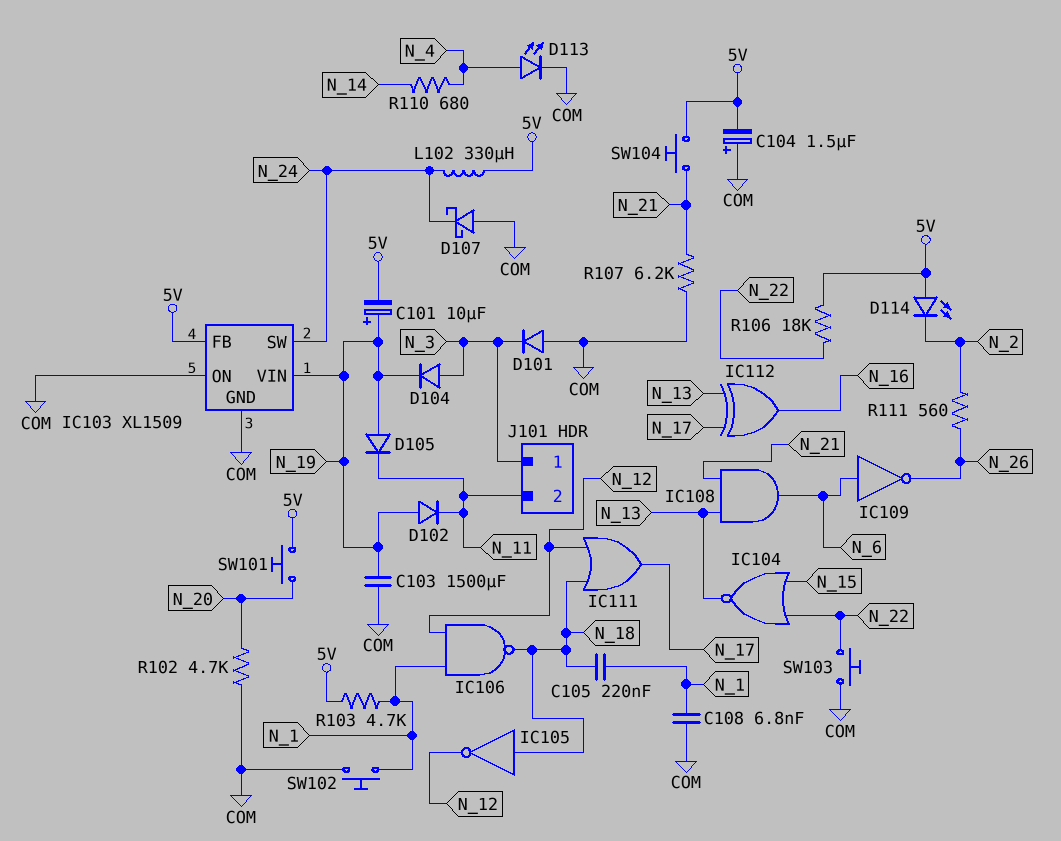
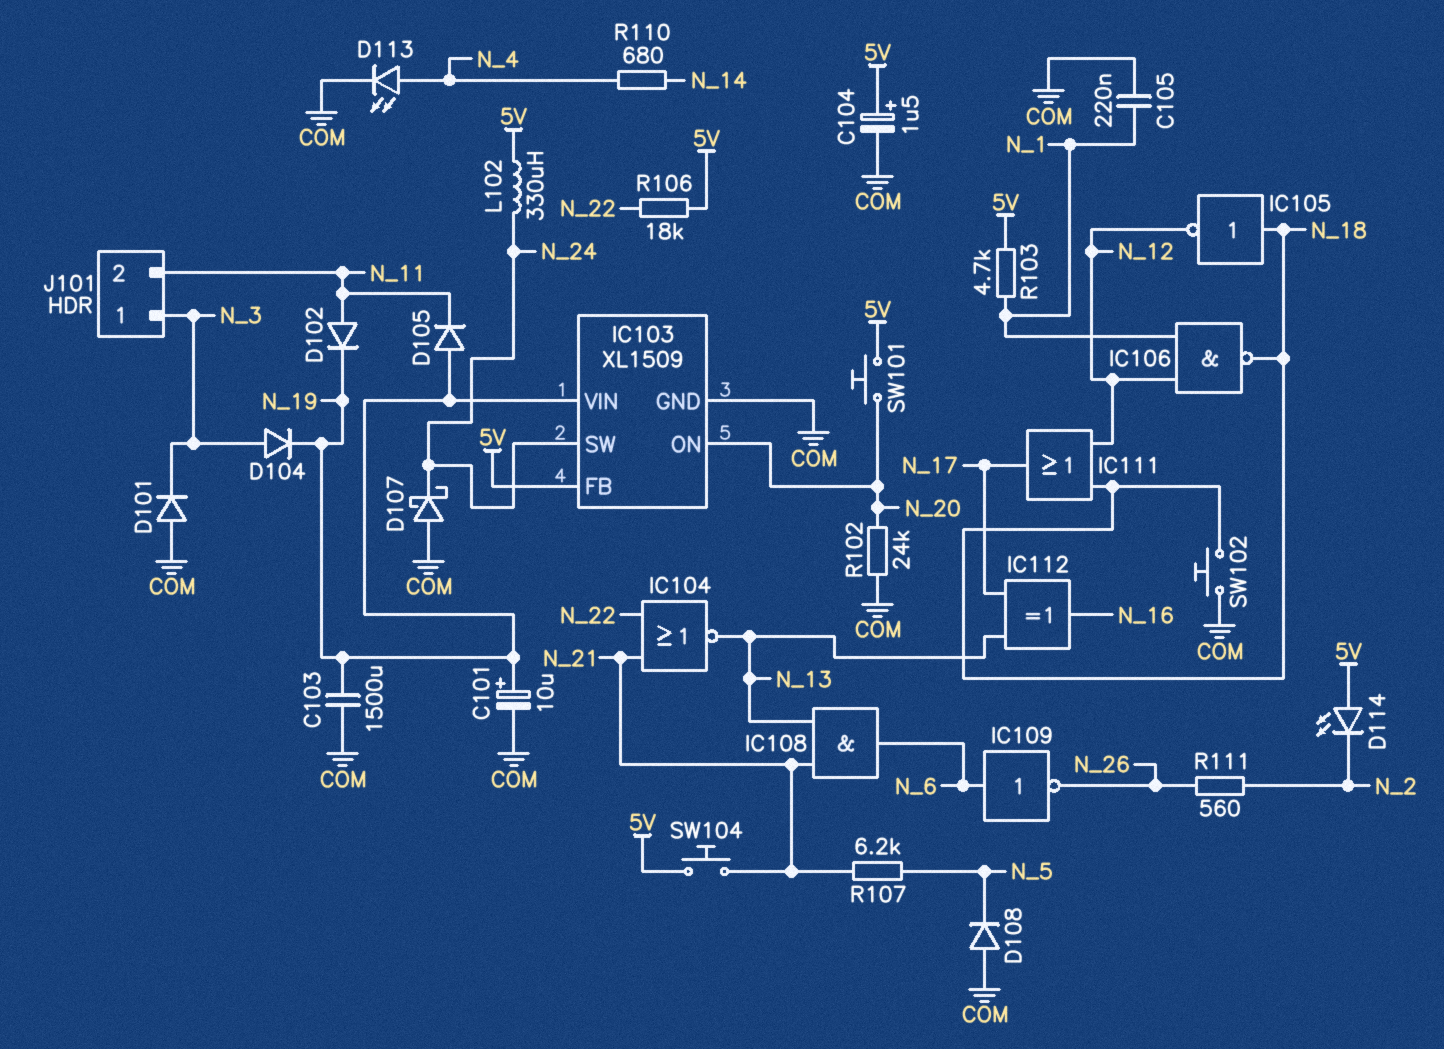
C101: 10uF (plus N_19, minus 5V) -> 10uF (plus N_19, minus COM)
C104: 1.5uF (plus COM, minus 5V) -> 1.5uF (plus 5V, minus COM)
C105: 220nF (N_1, N_18) -> 220nF (COM, N_1)
C108: 6.8nF (COM, N_1) -> none
D102: diode (A N_19, K N_11) -> diode (A N_11, K N_19)
D108: none -> diode (A COM, K N_5)
IC103 pin ON: COM -> N_20
IC104: NOR (in N_15, in N_22, out N_13) -> NOR (in N_21, in N_22, out N_13)
R102: 4.7k (COM, N_20) -> 24k (COM, N_20)
R107: 6.2k (COM, N_21) -> 6.2k (N_5, N_21)
SW102: button (COM, N_1) -> button (COM, N_18)
SW103: button (COM, N_22) -> none

